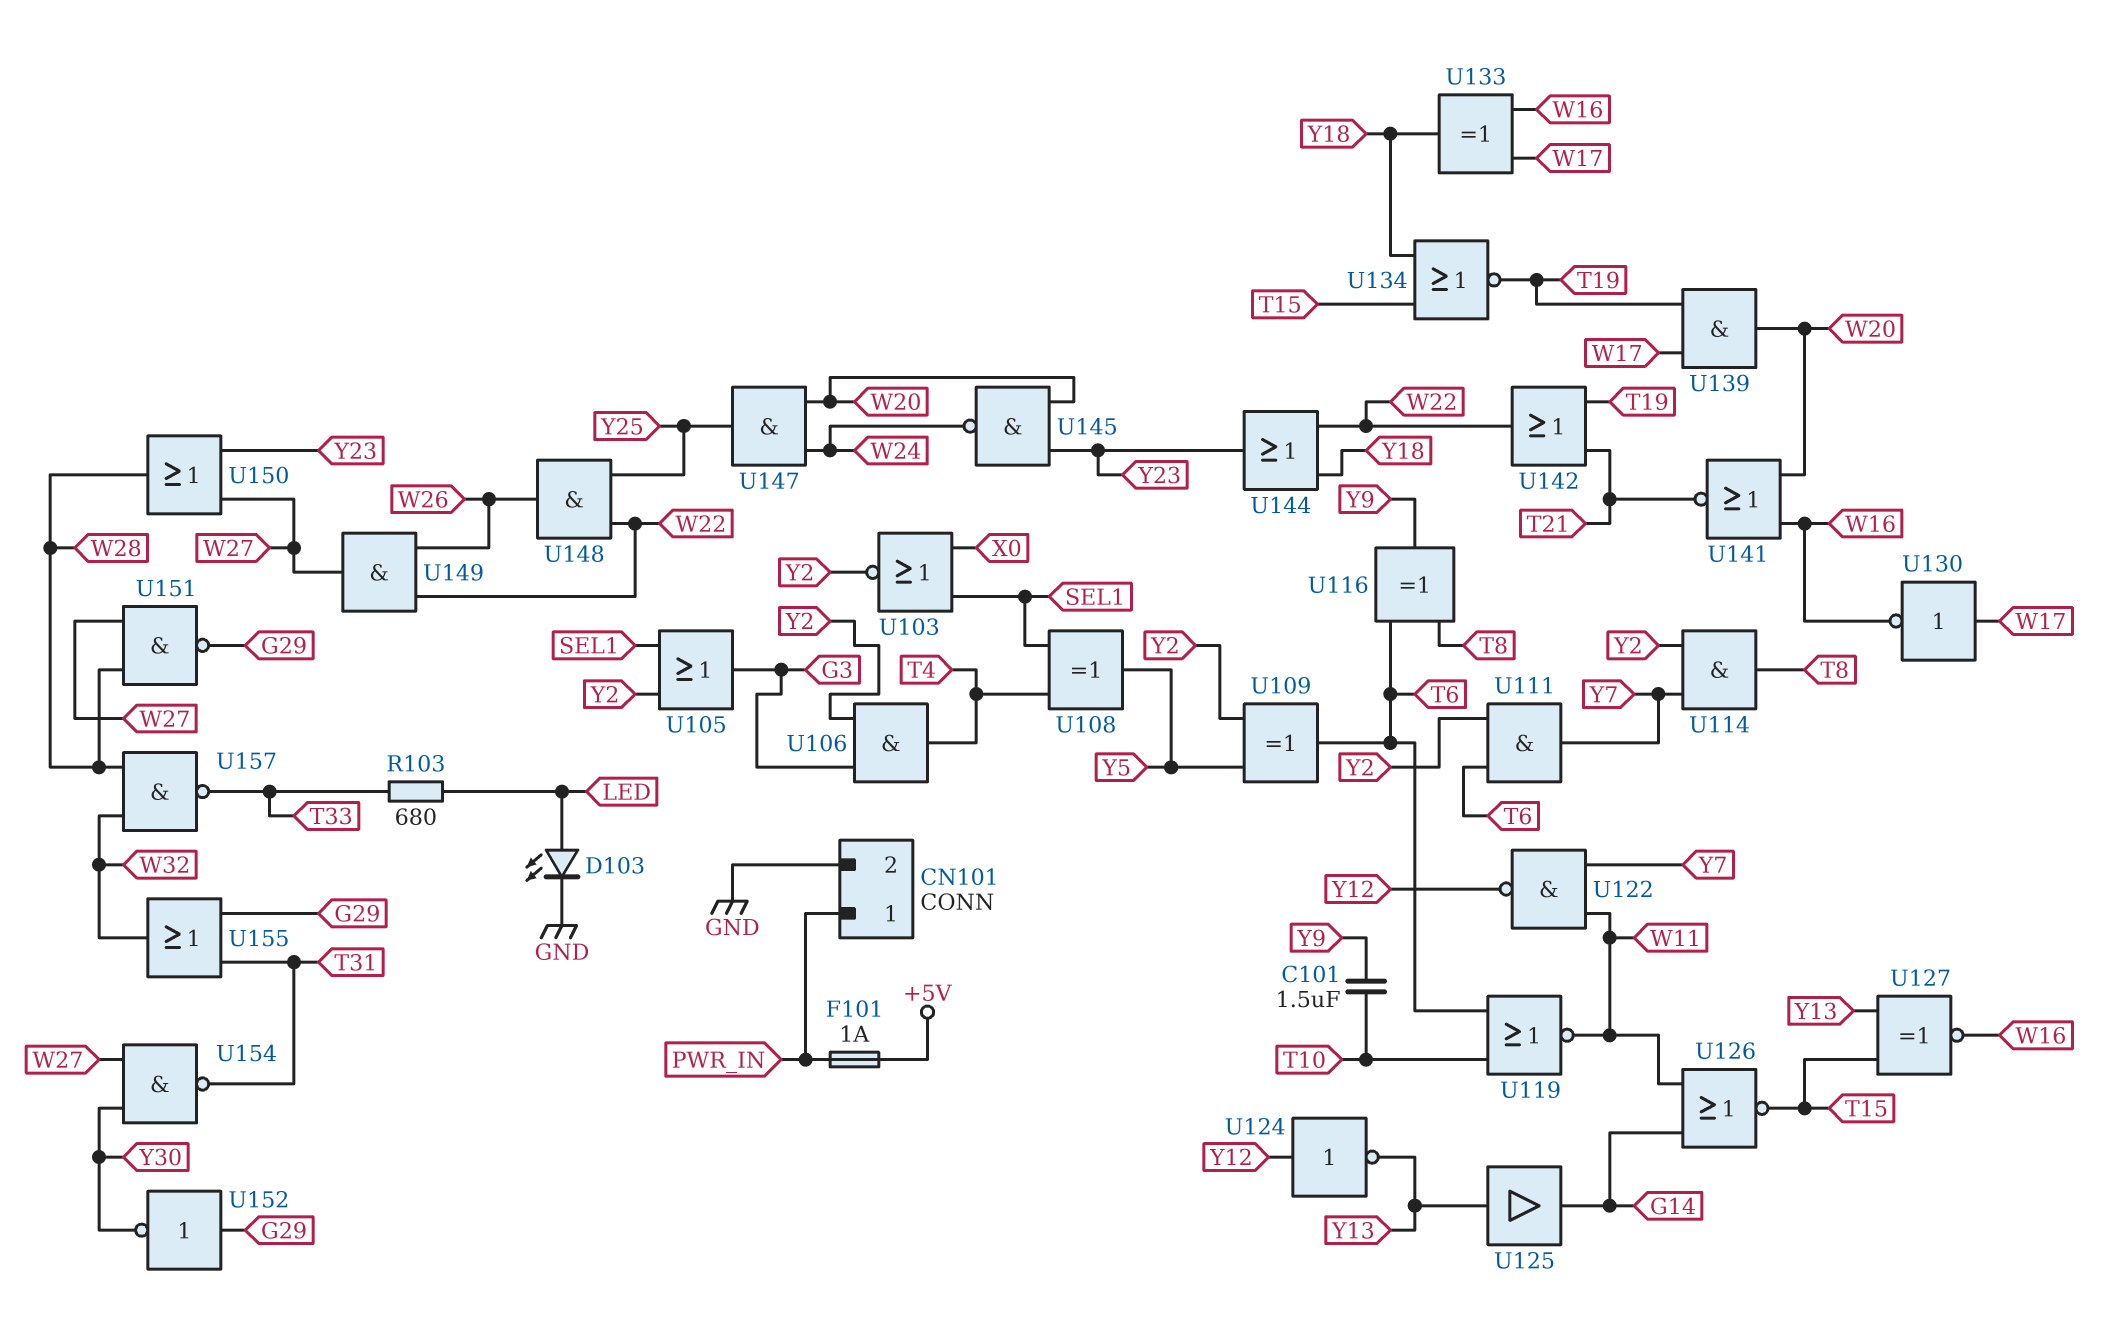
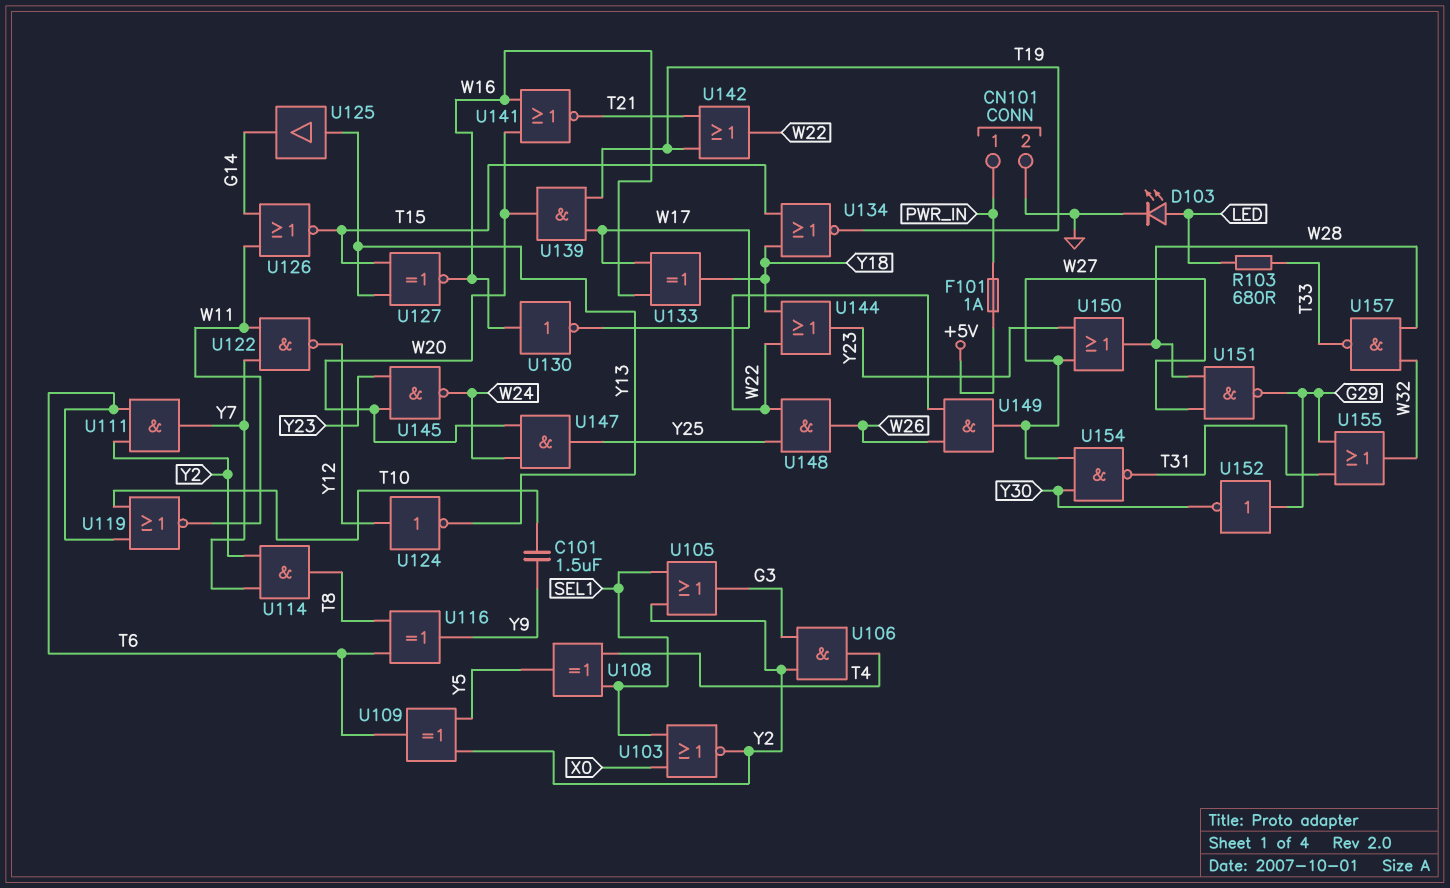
U130: NOT (in W17, out W16) -> NOT (in W16, out W17)

